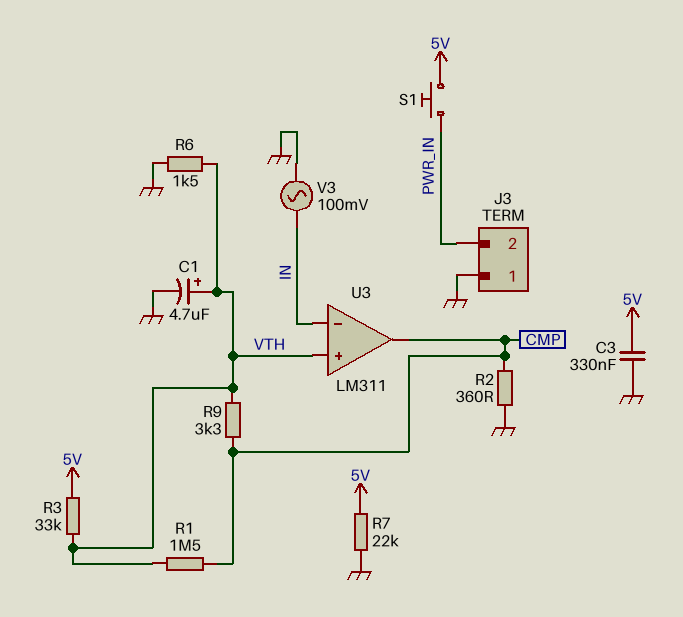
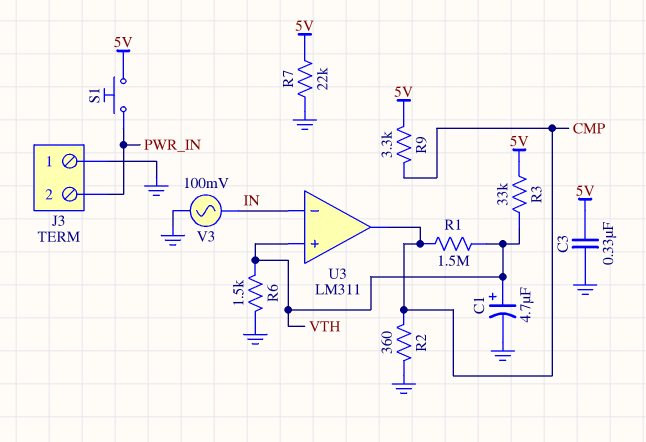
R9: 3.3k (CMP, VTH) -> 3.3k (5V, CMP)

